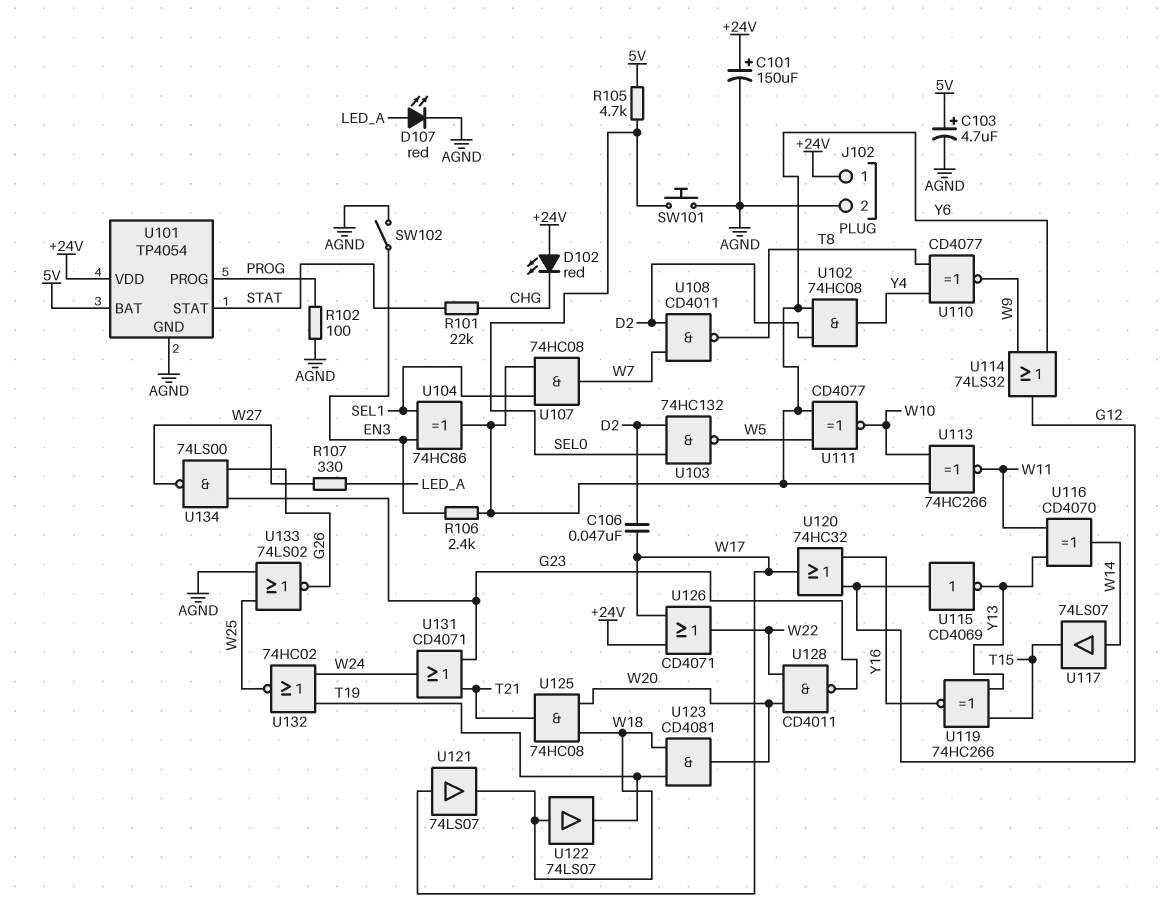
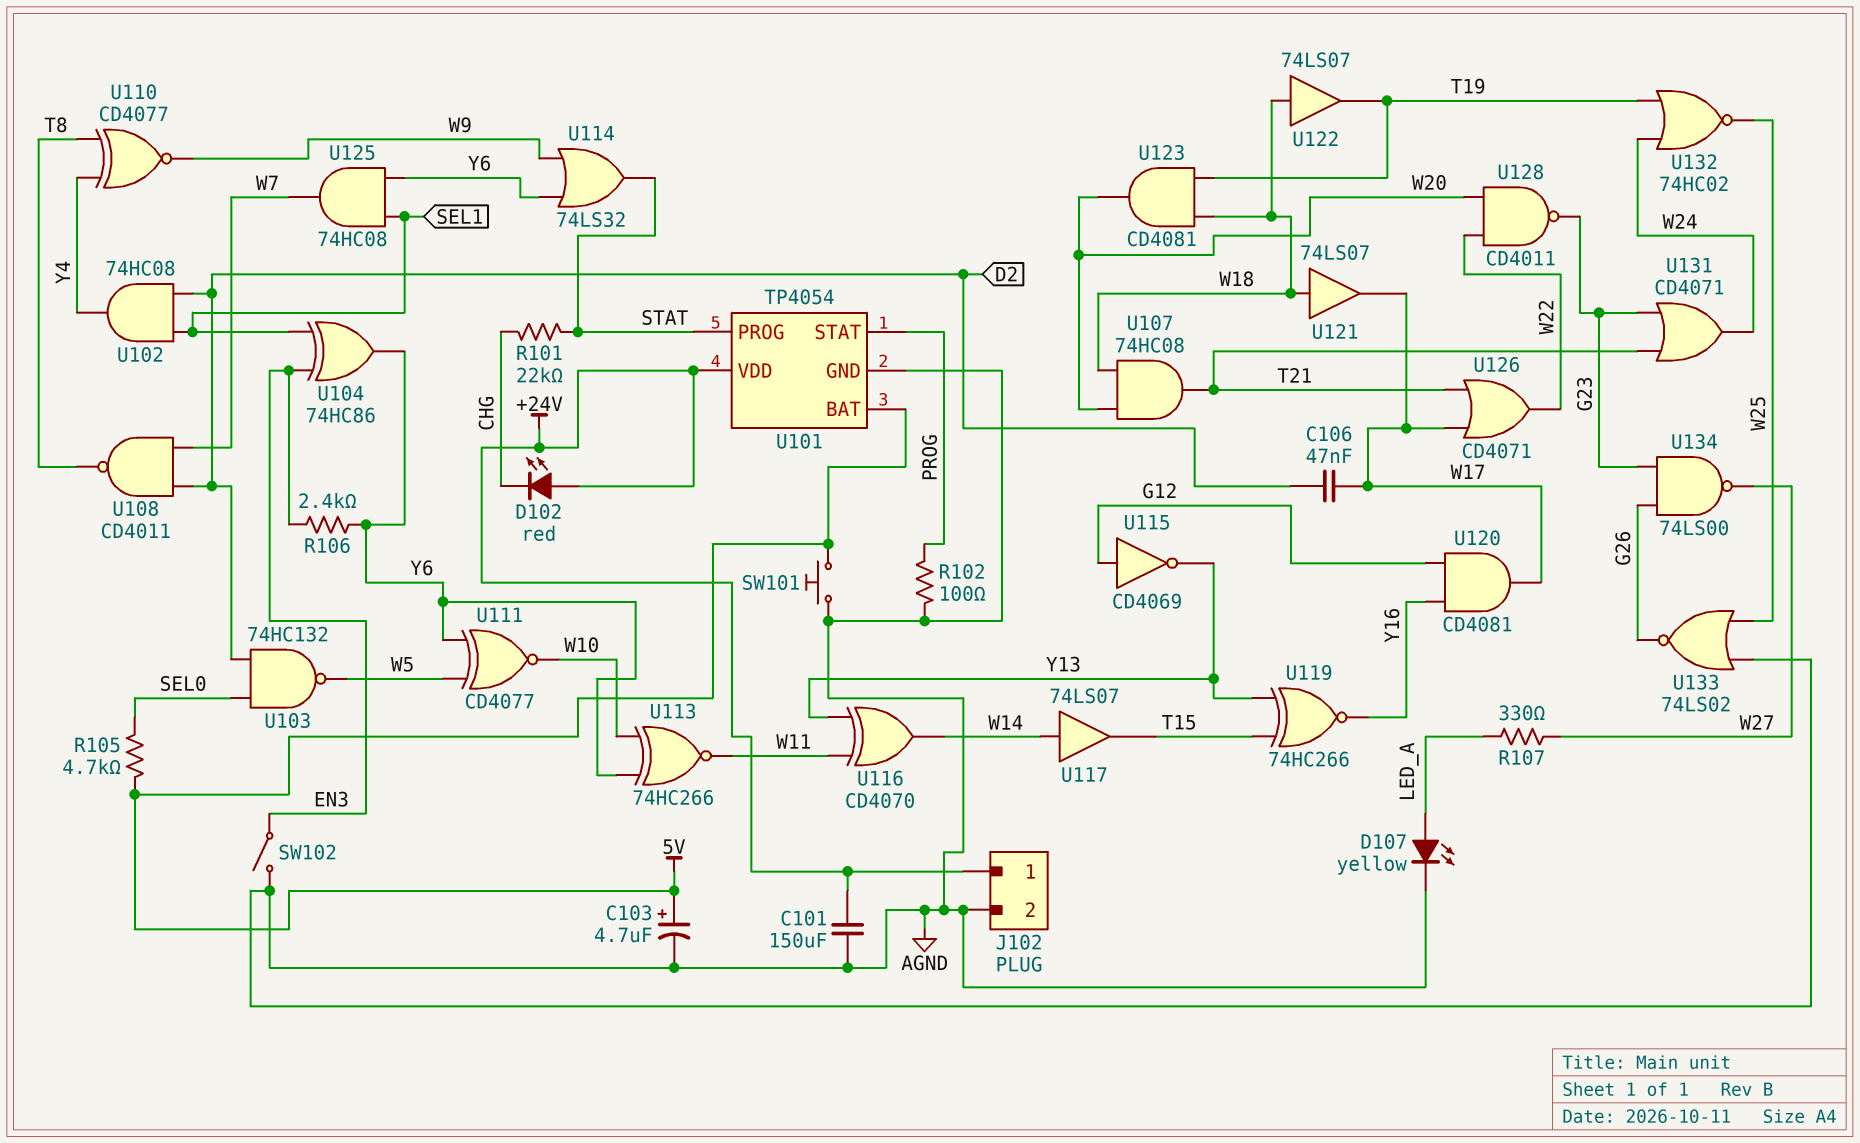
C101: 150uF (plus +24V, minus AGND) -> 150uF (+24V, AGND)
D107: LED red (A LED_A, K AGND) -> LED yellow (A LED_A, K AGND)
SW101: button (AGND, SEL0) -> button (5V, AGND)
U101 pin PROG: PROG -> STAT
U101 pin STAT: STAT -> PROG
U102: AND 74HC08 (in D2, in Y6, out Y4) -> AND 74HC08 (in D2, in SEL1, out Y4)
U107: AND 74HC08 (in SEL1, in Y6, out W7) -> AND 74HC08 (in W18, in W20, out T21)
U114: OR 74LS32 (in W9, in Y6, out G12) -> OR 74LS32 (in W9, in Y6, out STAT)
U120: OR 74HC32 (in G12, in Y16, out W17) -> AND CD4081 (in G12, in Y16, out W17)
U121: buffer 74LS07 (in W17, out W18) -> buffer 74LS07 (in W18, out W17)
U125: AND 74HC08 (in W18, in W20, out T21) -> AND 74HC08 (in SEL1, in Y6, out W7)
U126: OR CD4071 (in +24V, in W17, out W22) -> OR CD4071 (in T21, in W17, out W22)

